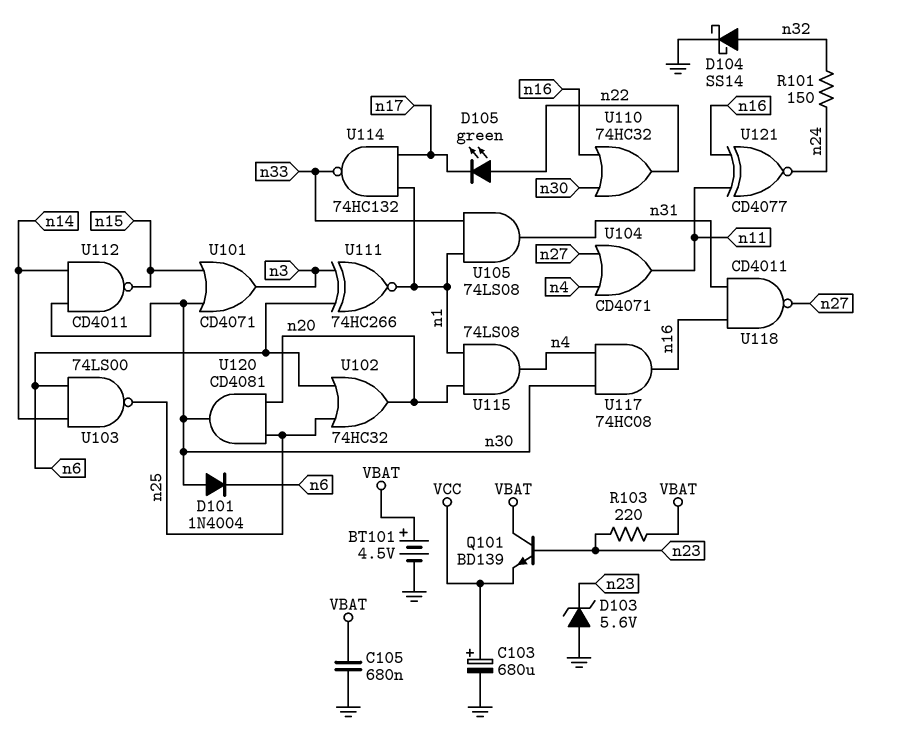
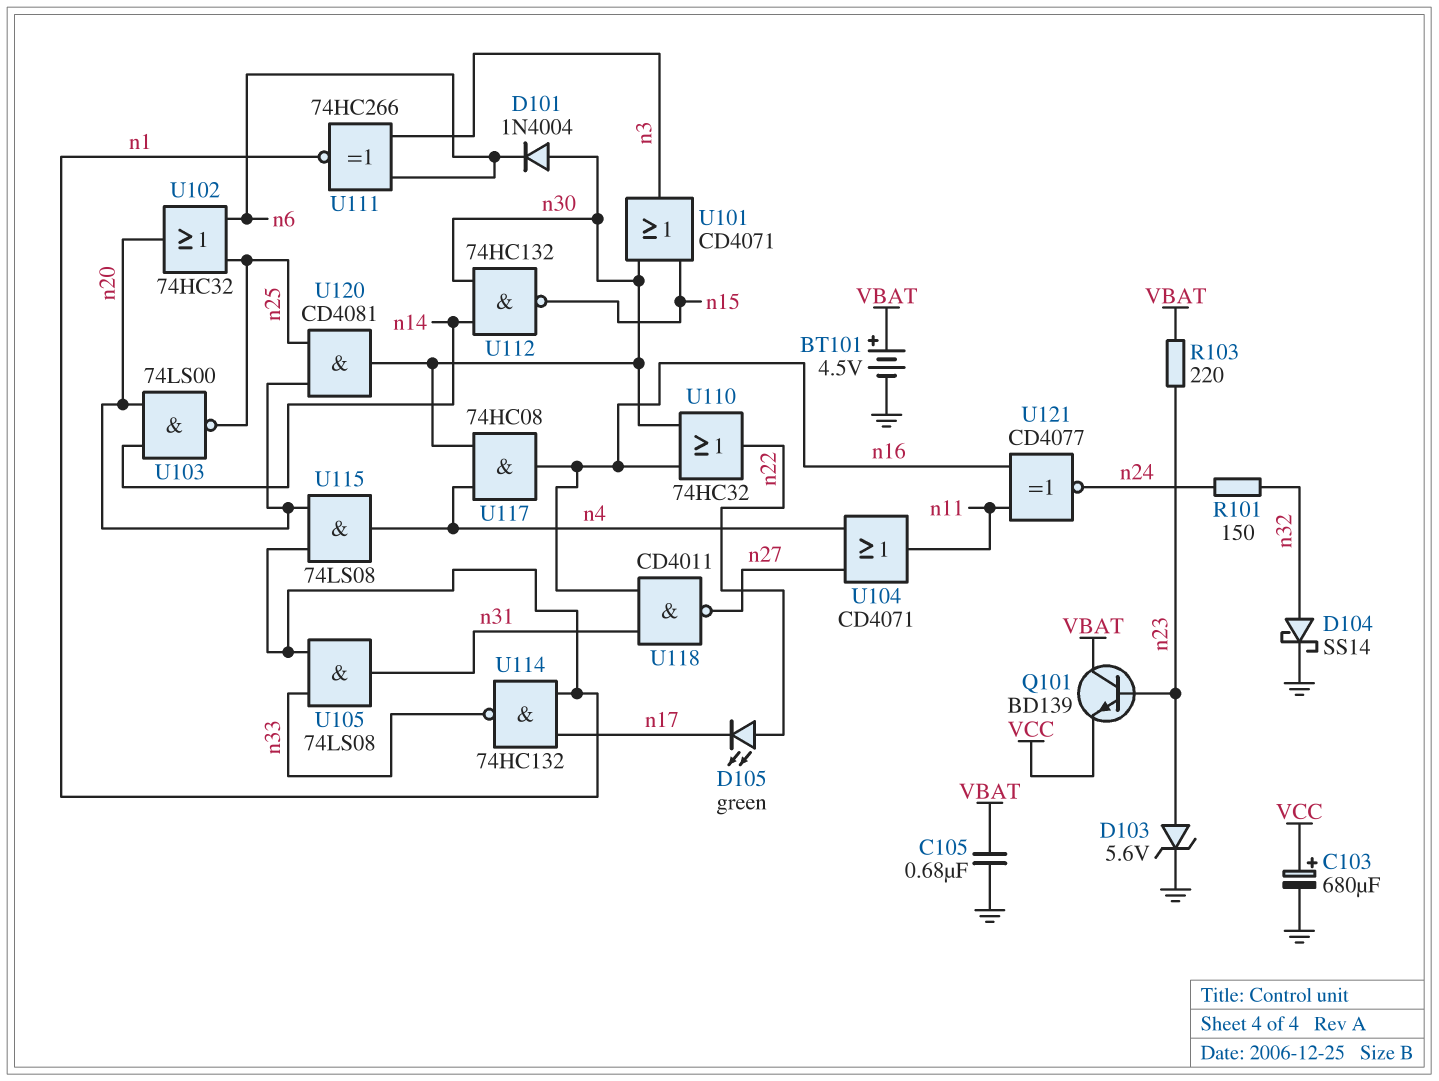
D103: zener 5.6V (A GND, K n23) -> zener 5.6V (A n23, K GND)
U103: NAND 74LS00 (in n6, in n14, out n25) -> NAND 74LS00 (in n14, in n20, out n25)
U112: NAND CD4011 (in n14, in n30, out n15) -> NAND 74HC132 (in n14, in n30, out n15)

